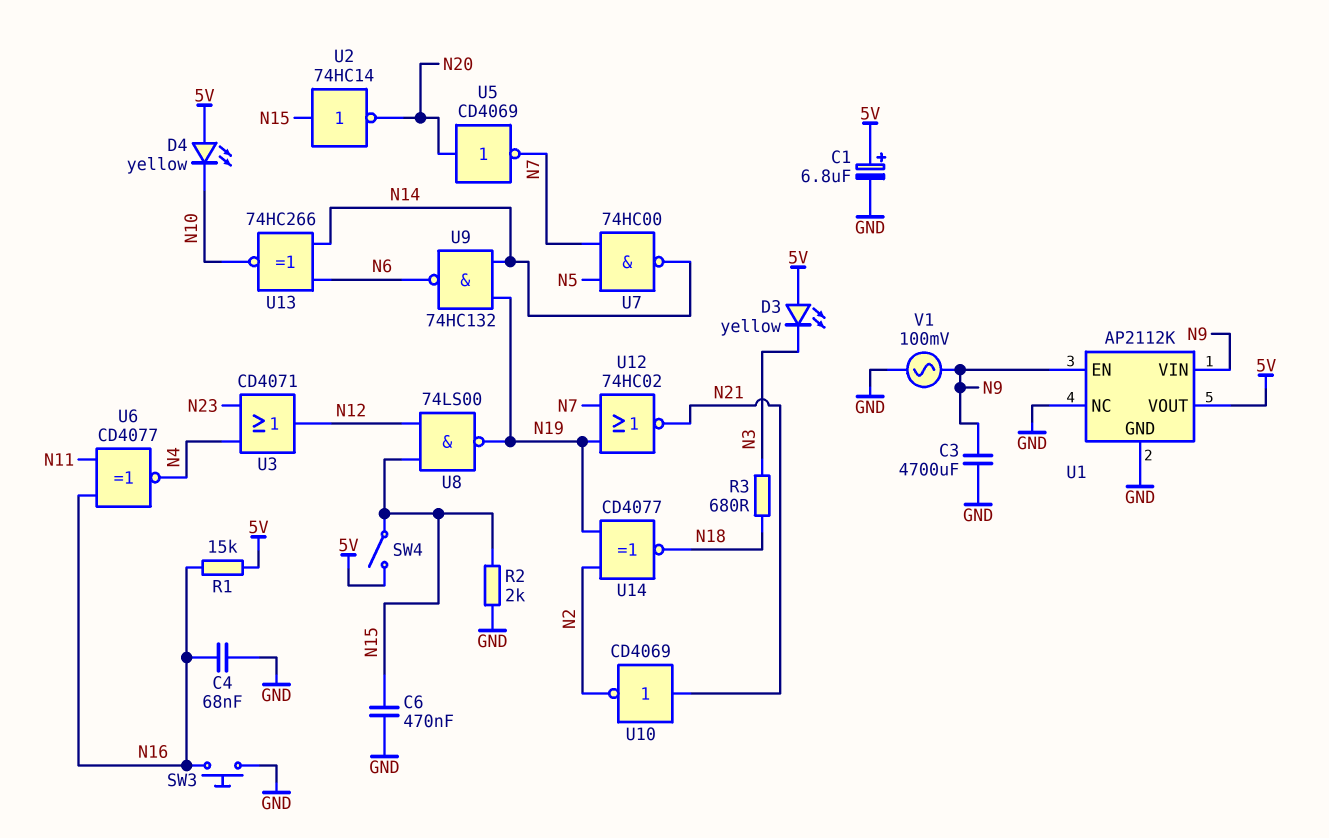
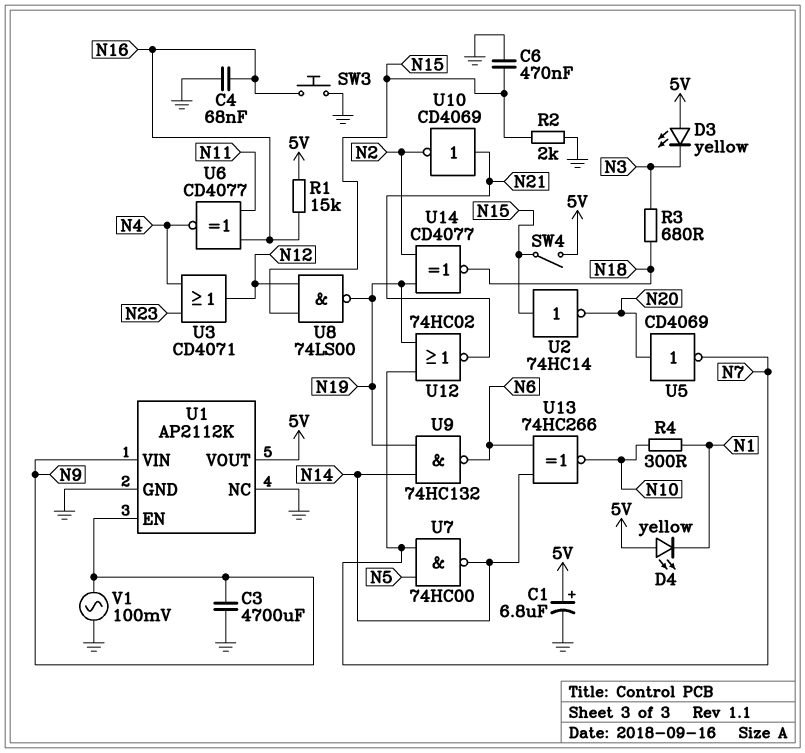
D4: LED yellow (A 5V, K N10) -> LED yellow (A 5V, K N1)
R4: none -> 300 (N1, N10)

